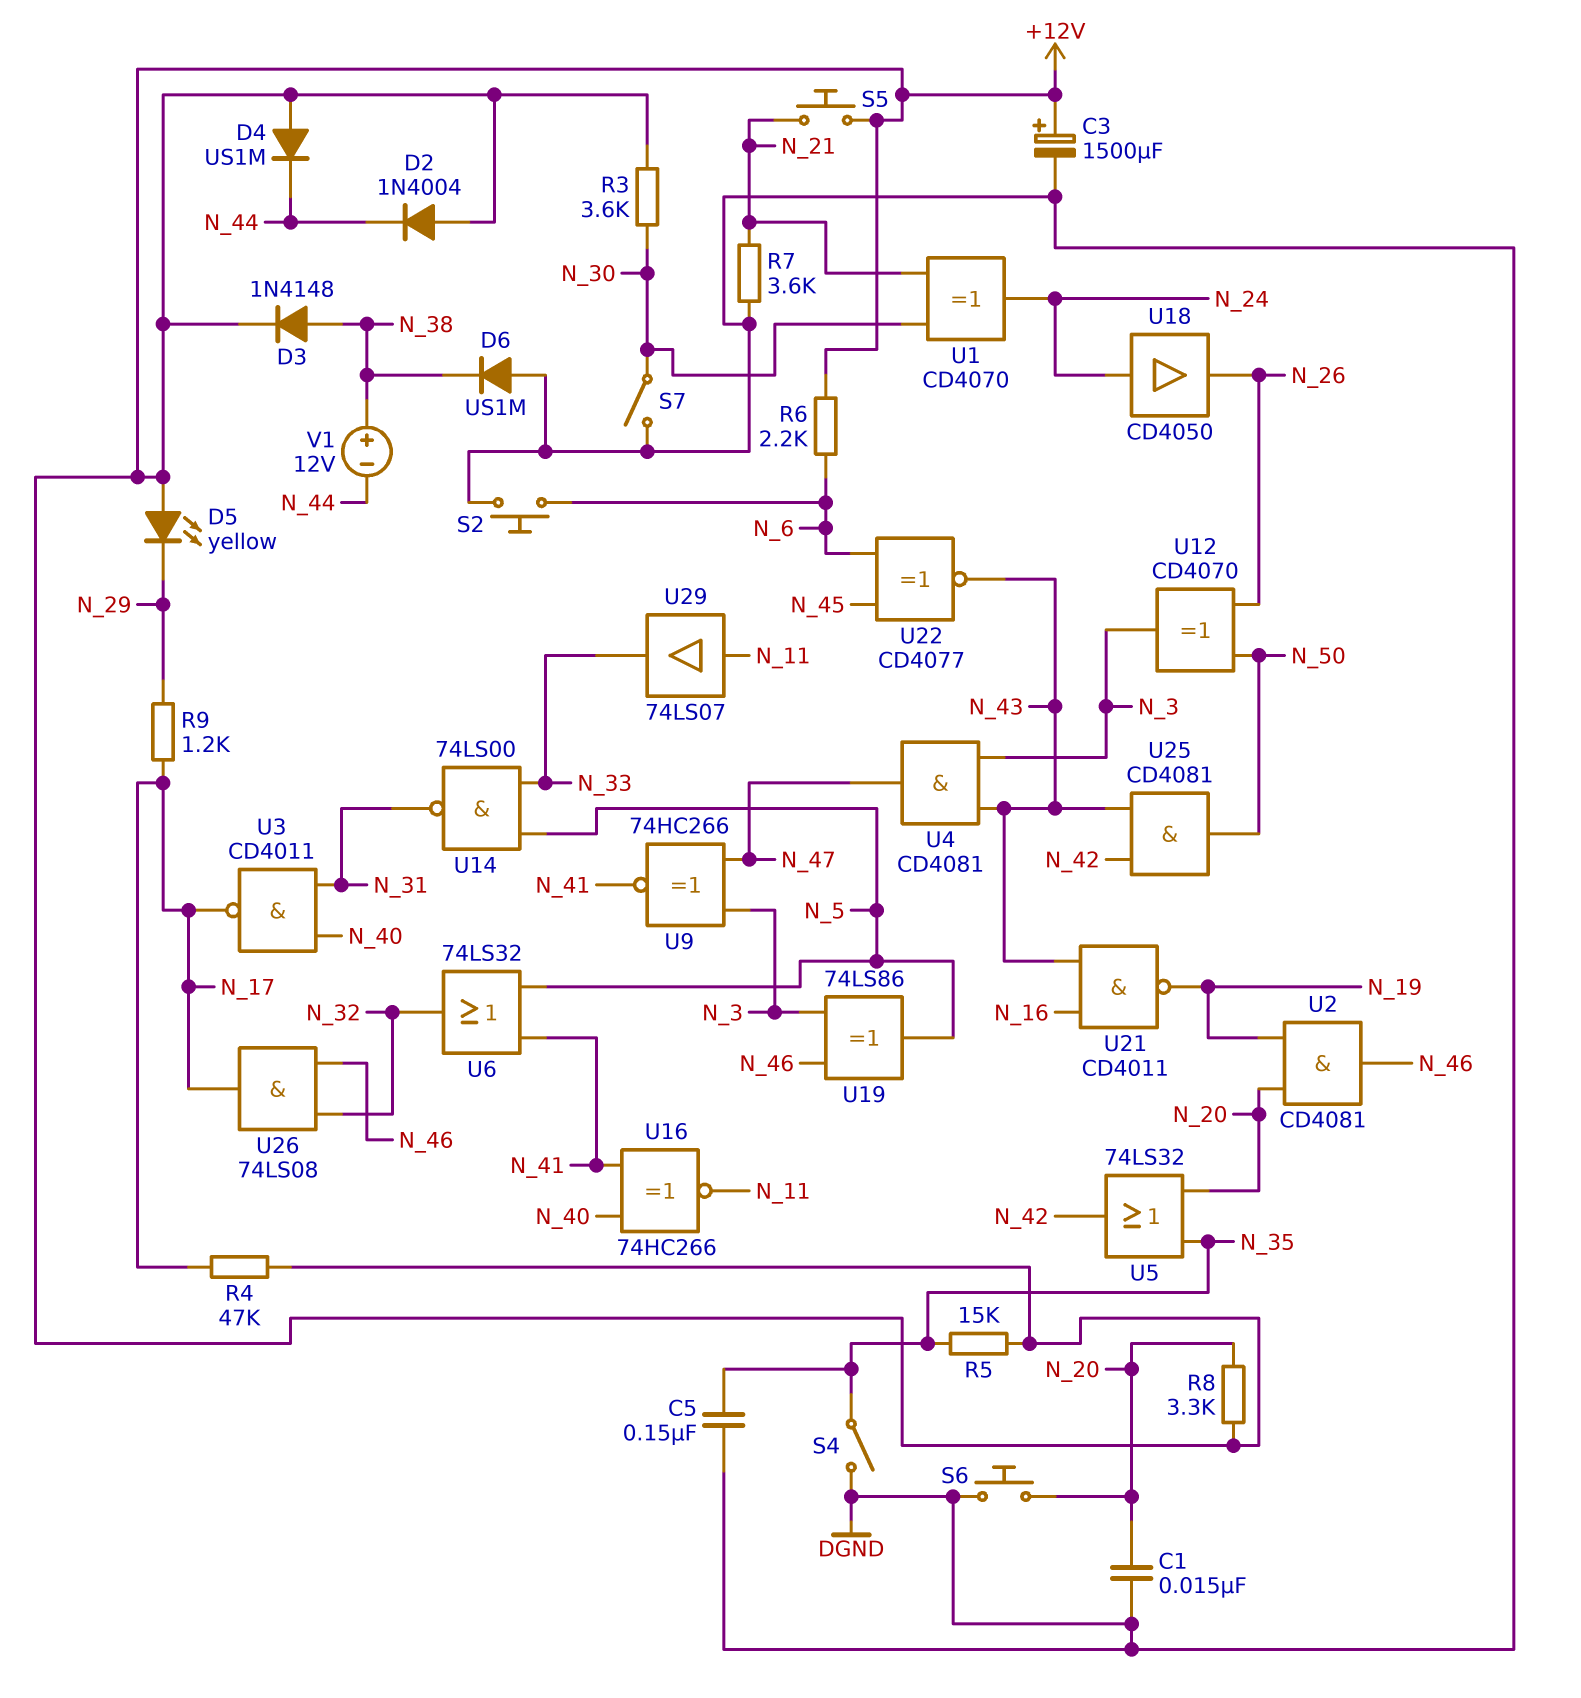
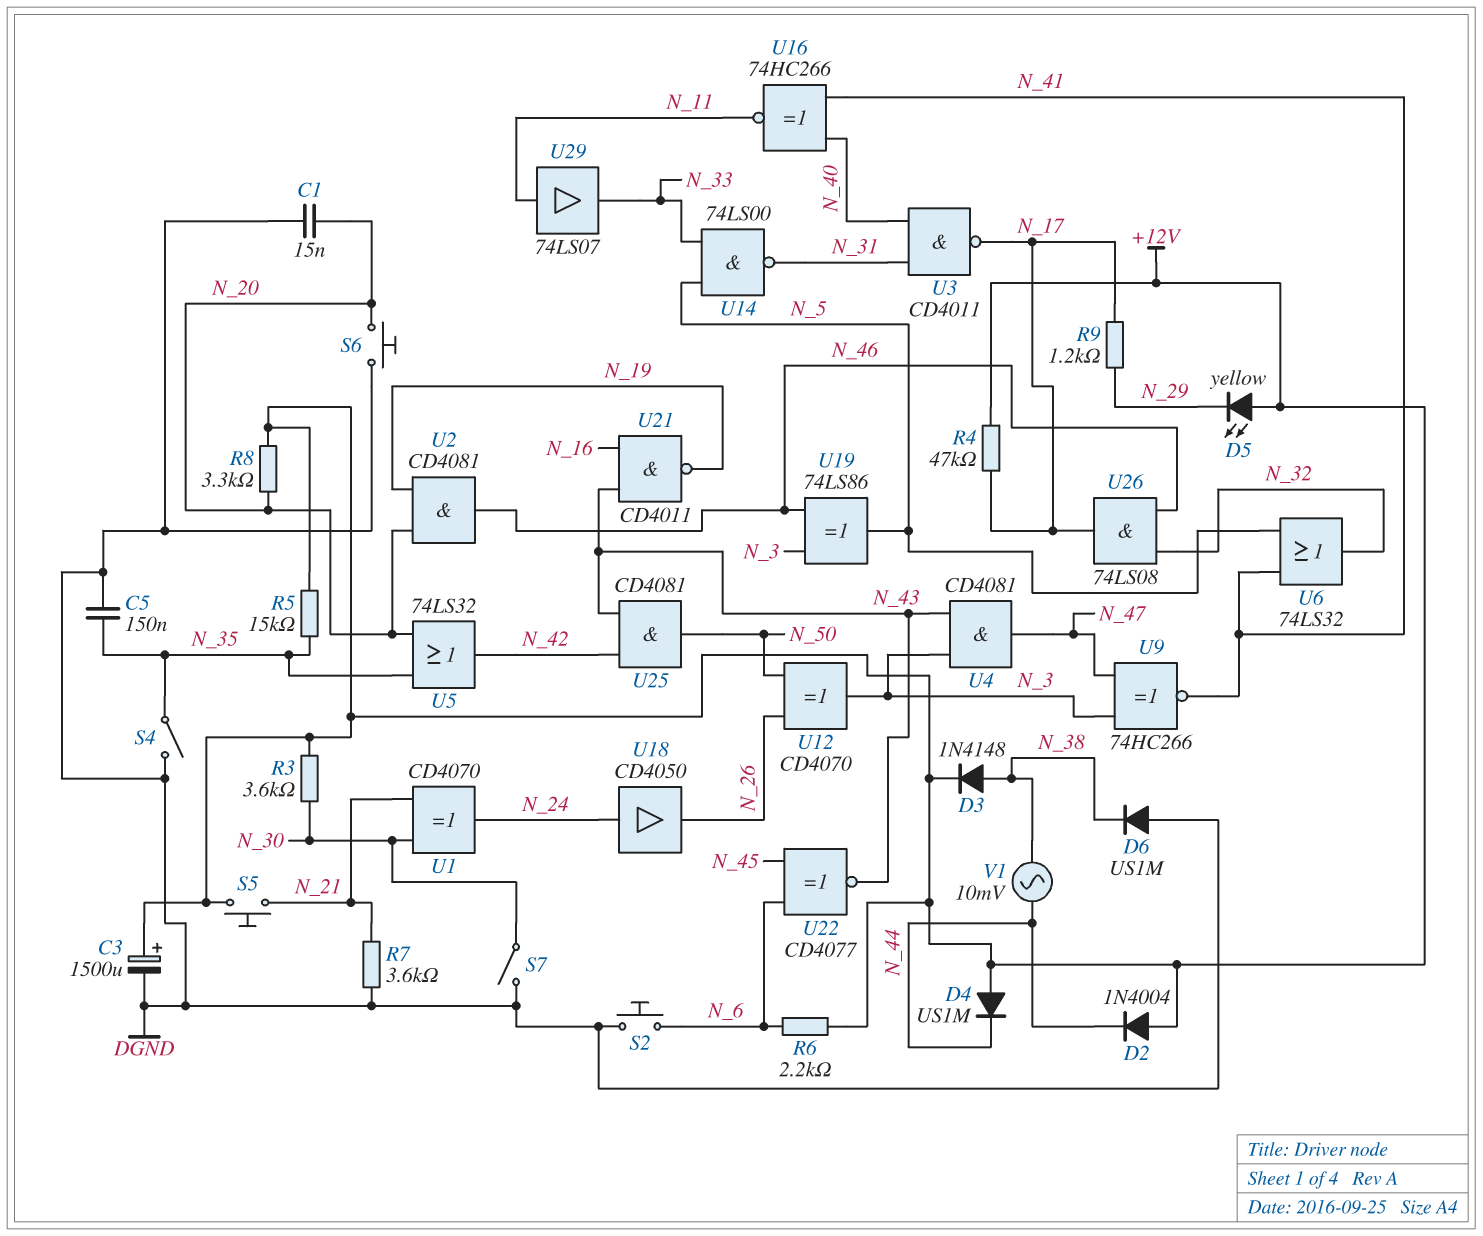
V1: 12V (plus N_38, minus N_44) -> AC 10mV (N_38, N_44)

